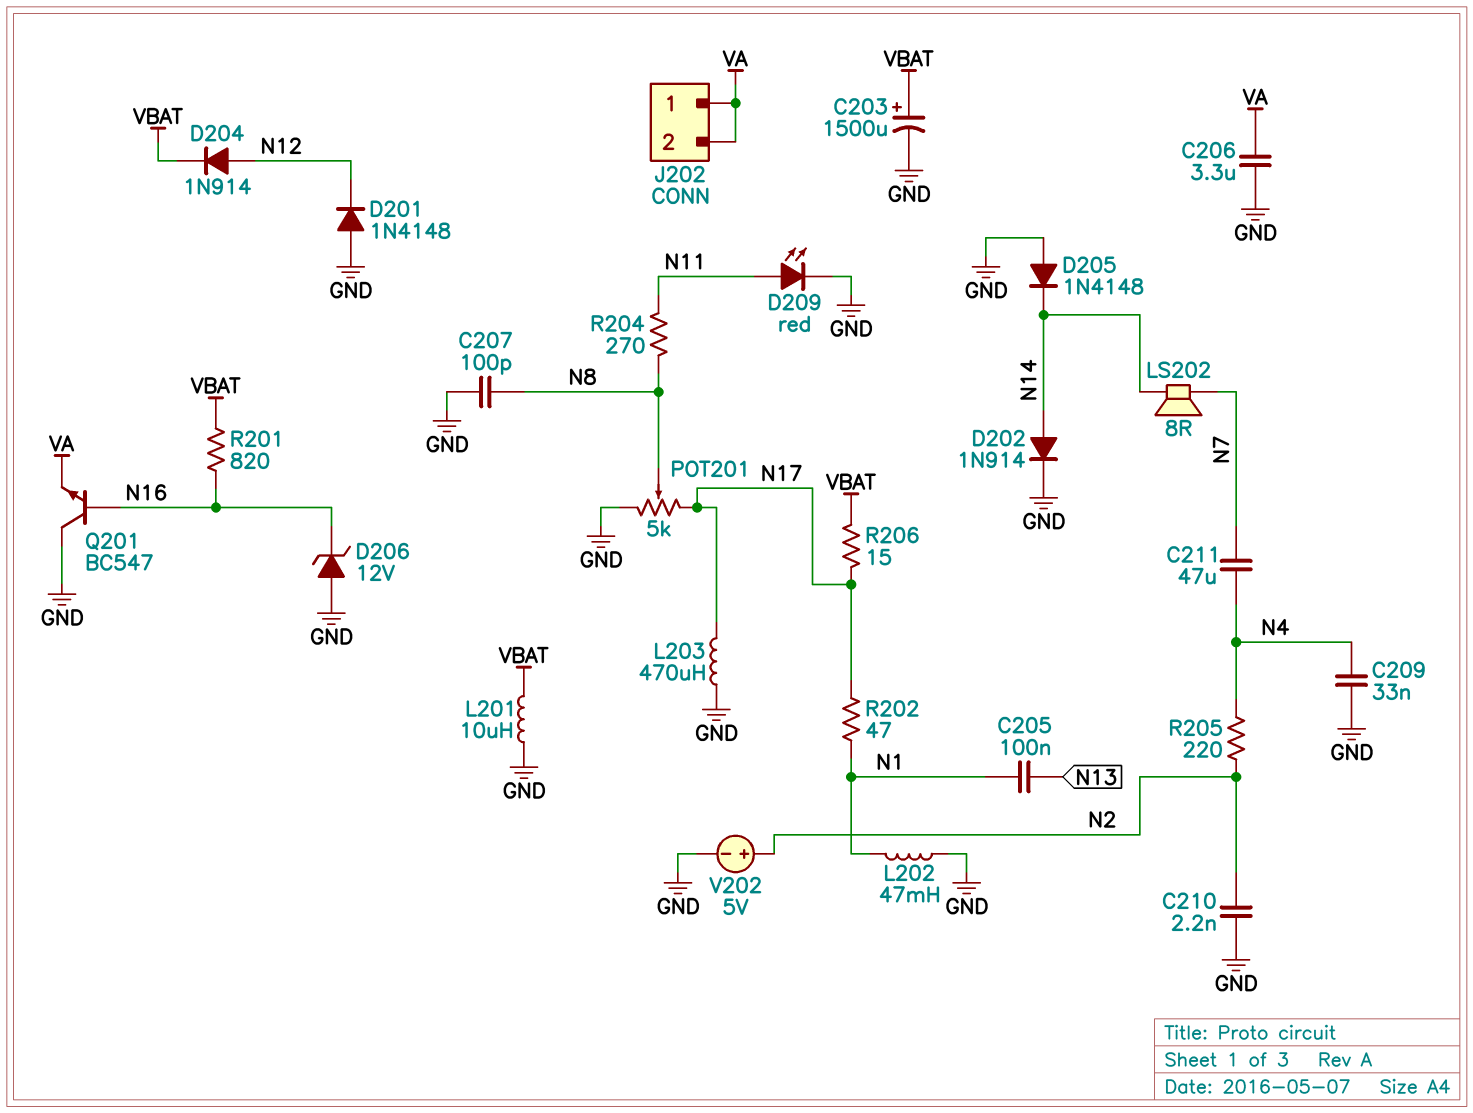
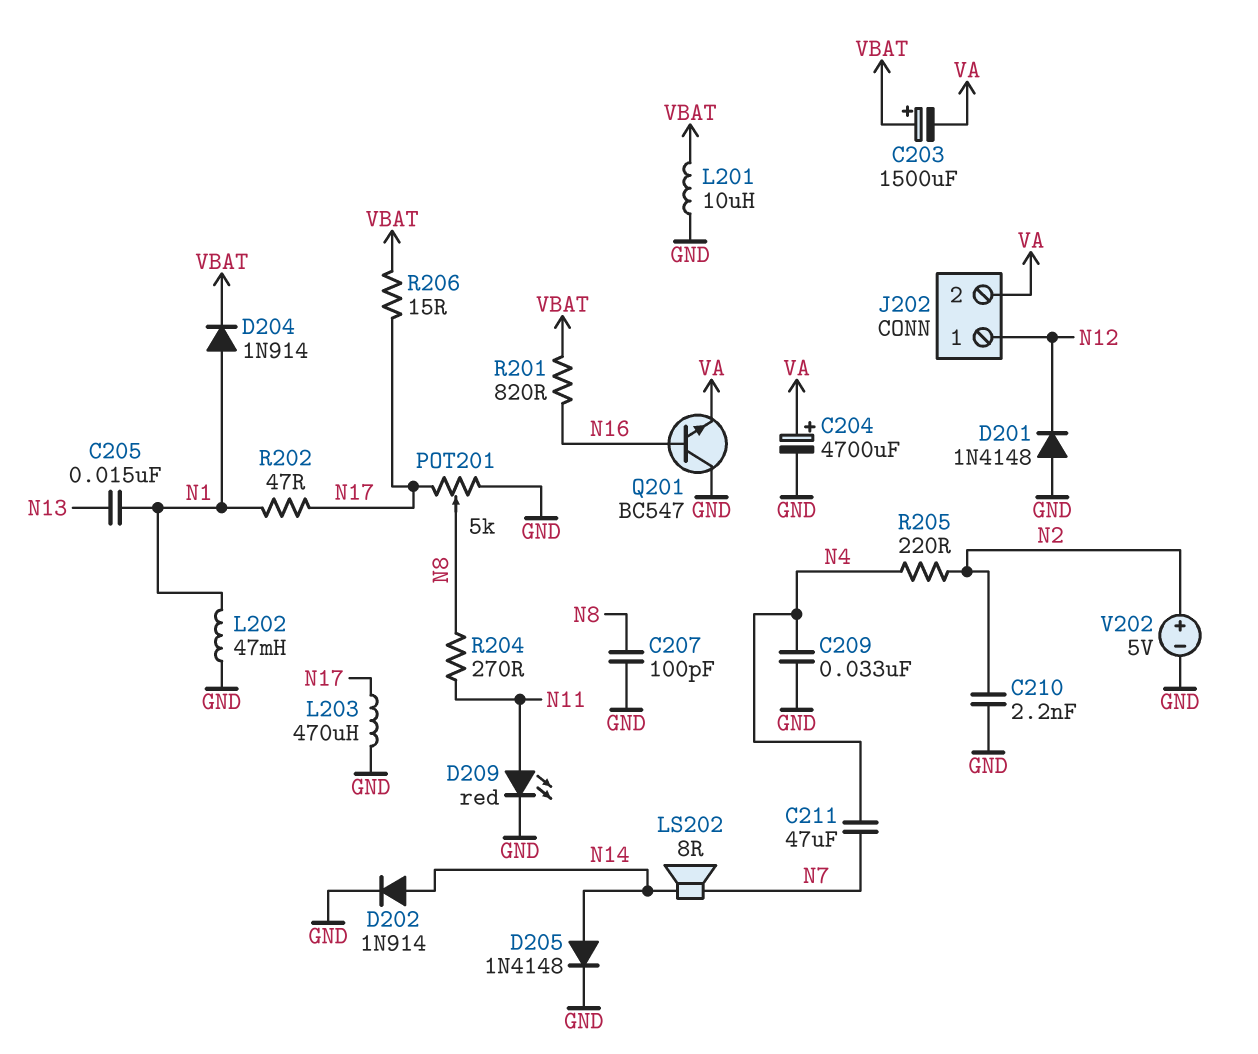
C203: 1500uF (plus VBAT, minus GND) -> 1500uF (plus VBAT, minus VA)
C204: none -> 4700uF (plus VA, minus GND)
C205: 100nF (N1, N13) -> 15nF (N1, N13)
C206: 3.3uF (GND, VA) -> none
D204: diode 1N914 (A N12, K VBAT) -> diode 1N914 (A N1, K VBAT)
D205: diode 1N4148 (A GND, K N14) -> diode 1N4148 (A N14, K GND)
D206: zener 12V (A GND, K N16) -> none
J202 pin 1: VA -> N12

